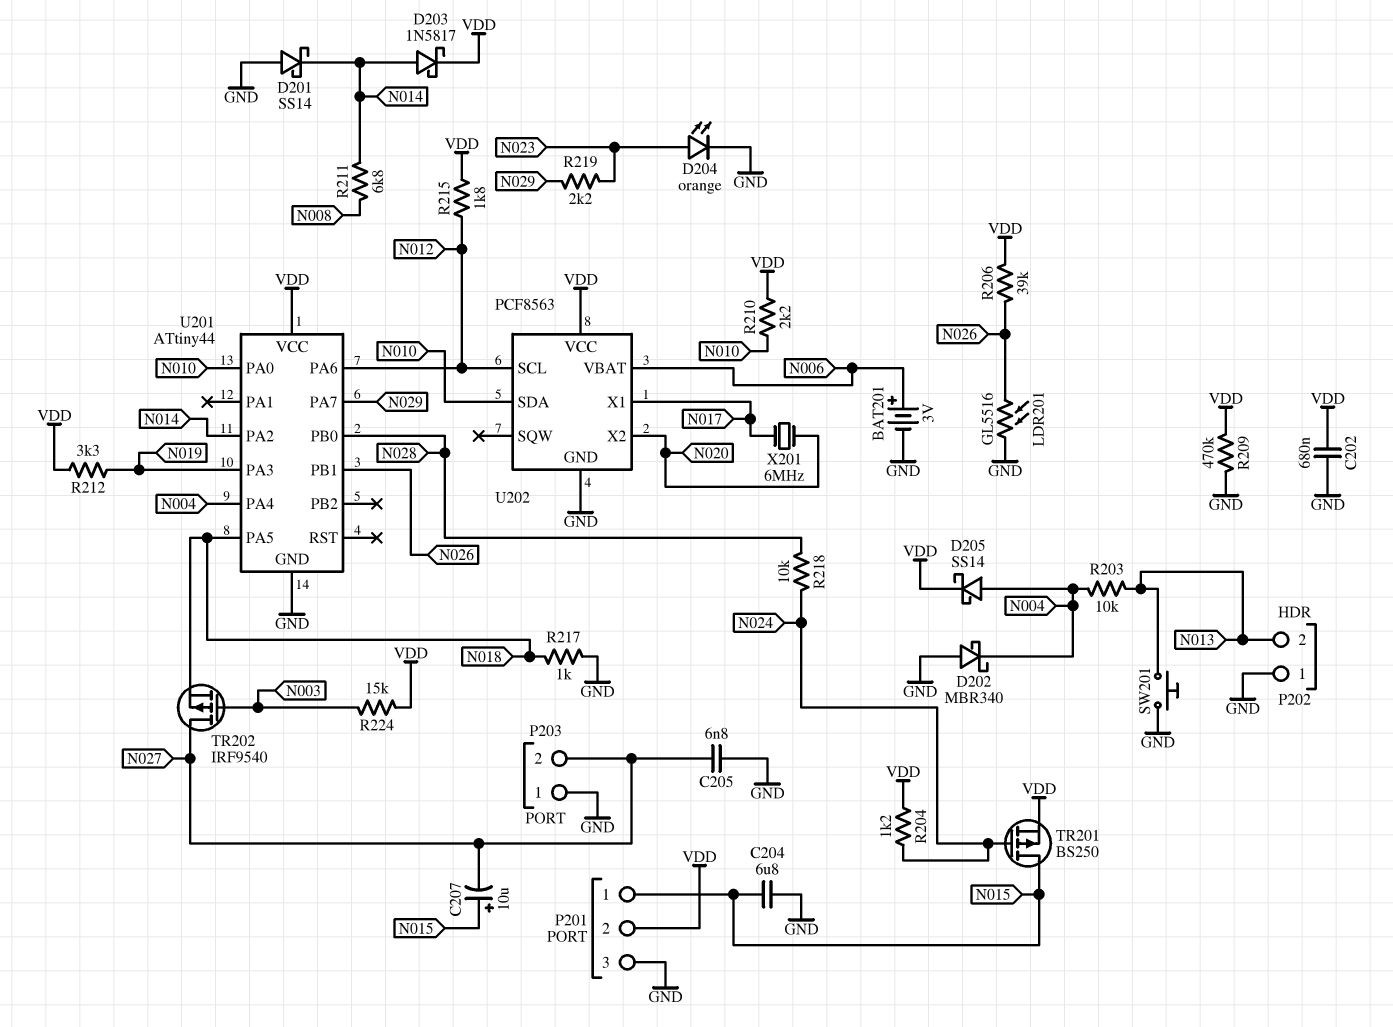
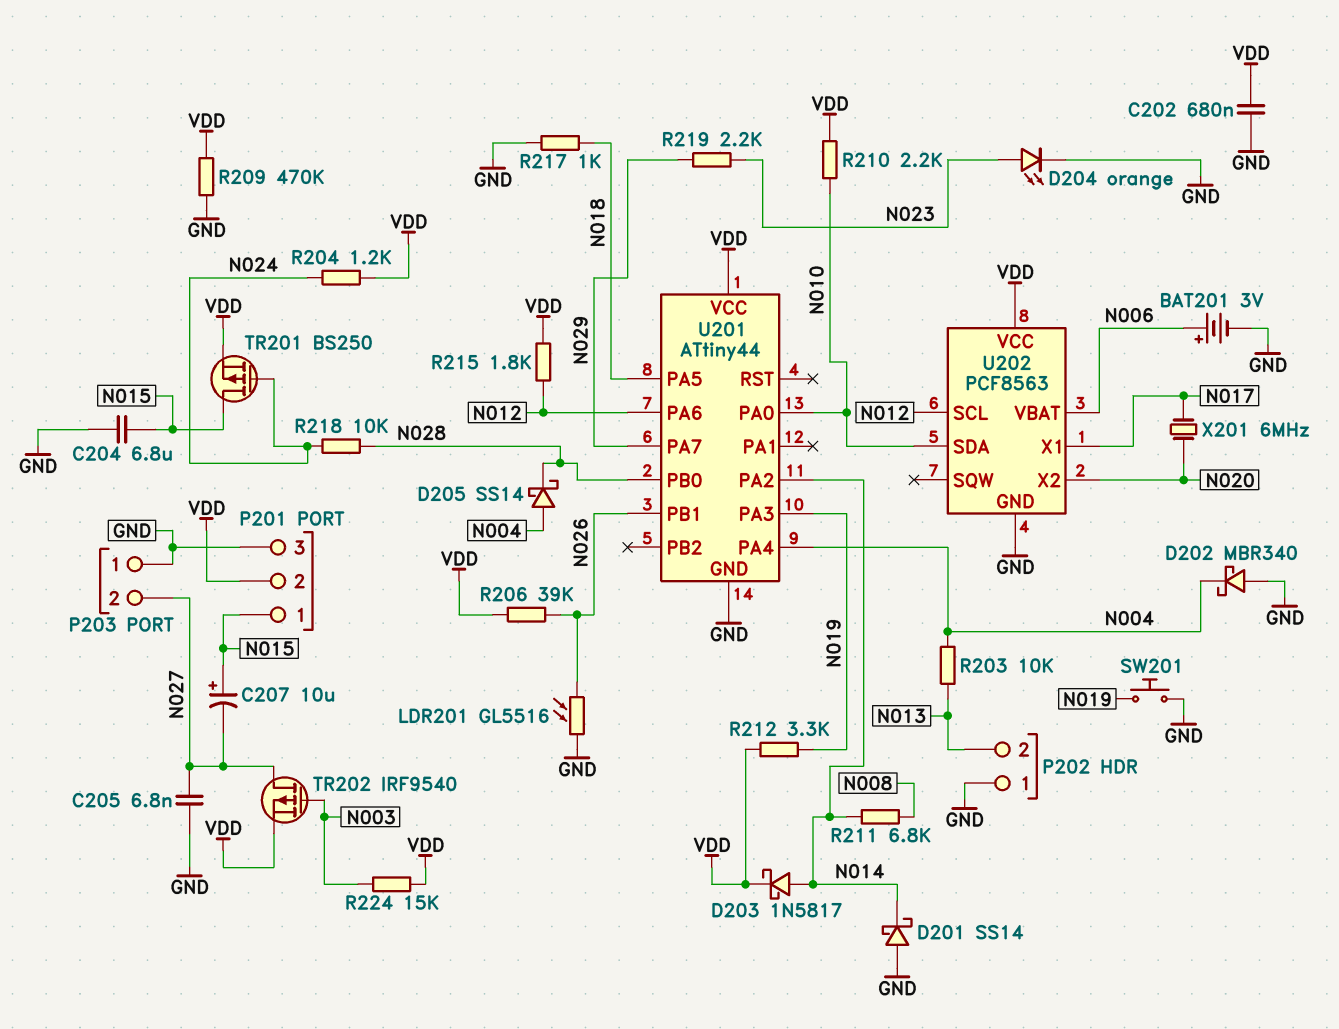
D205: schottky SS14 (A N004, K VDD) -> schottky SS14 (A N004, K N028)
SW201: button (GND, N013) -> button (GND, N019)
TR202: PMOS IRF9540 (G N003, D N027, S N018) -> PMOS IRF9540 (G N003, D N027, S VDD)

